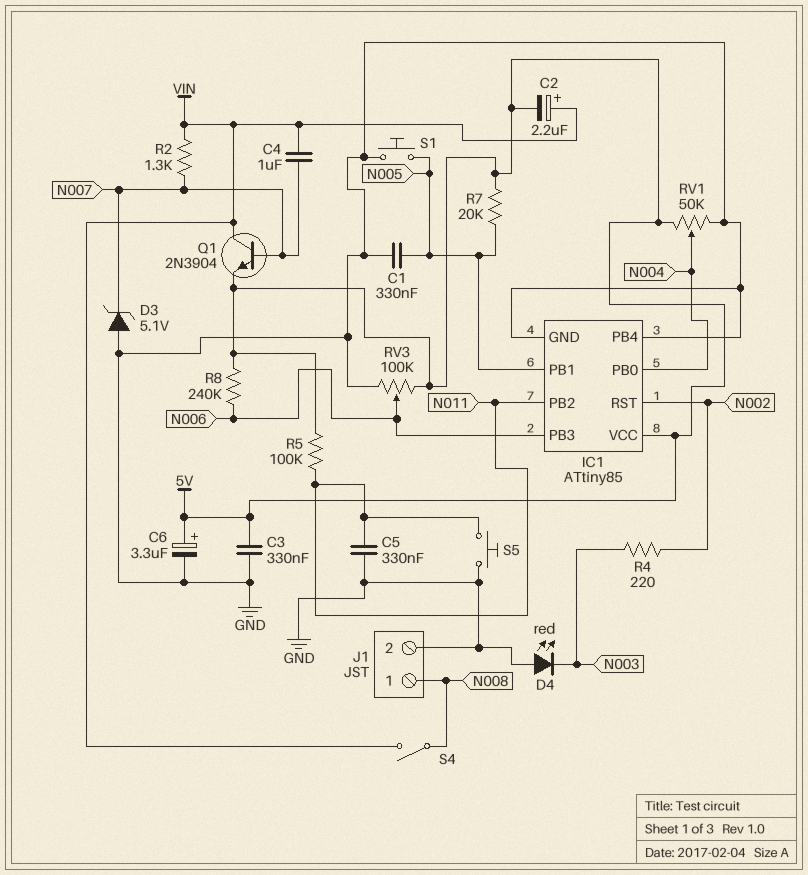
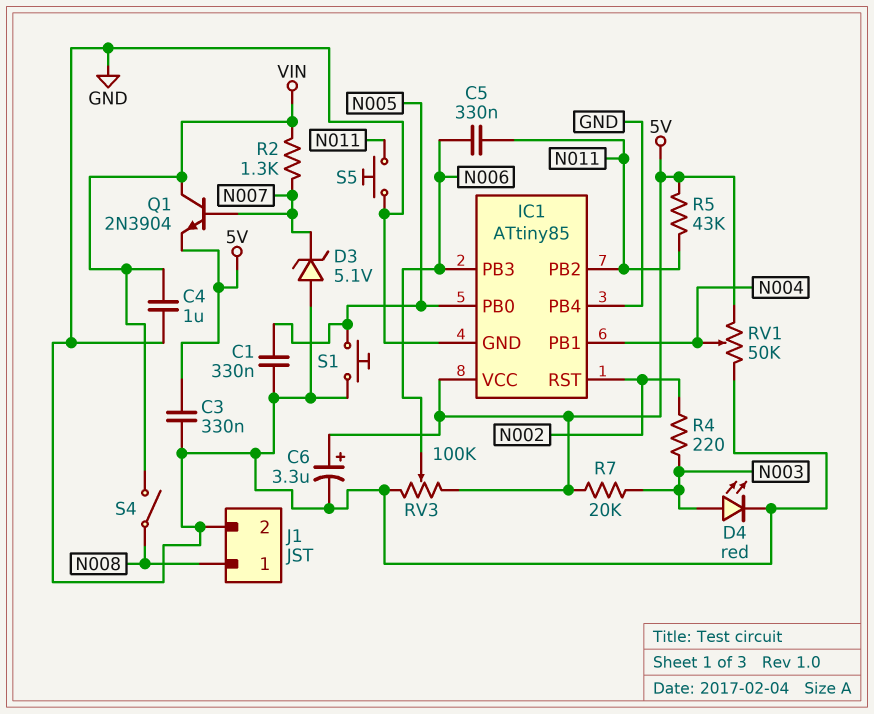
C2: 2.2uF (plus VIN, minus 5V) -> none
C4: 1uF (N007, VIN) -> 1uF (GND, VIN)
C5: 330nF (GND, N011) -> 330nF (N006, N011)
D4: LED red (A GND, K N003) -> LED red (A N003, K GND)
IC1 pin PB0: N004 -> N005
IC1 pin PB1: N005 -> N004
R5: 100k (5V, N011) -> 43k (5V, N011)
R7: 20k (5V, N005) -> 20k (5V, N003)
R8: 240k (5V, N006) -> none

